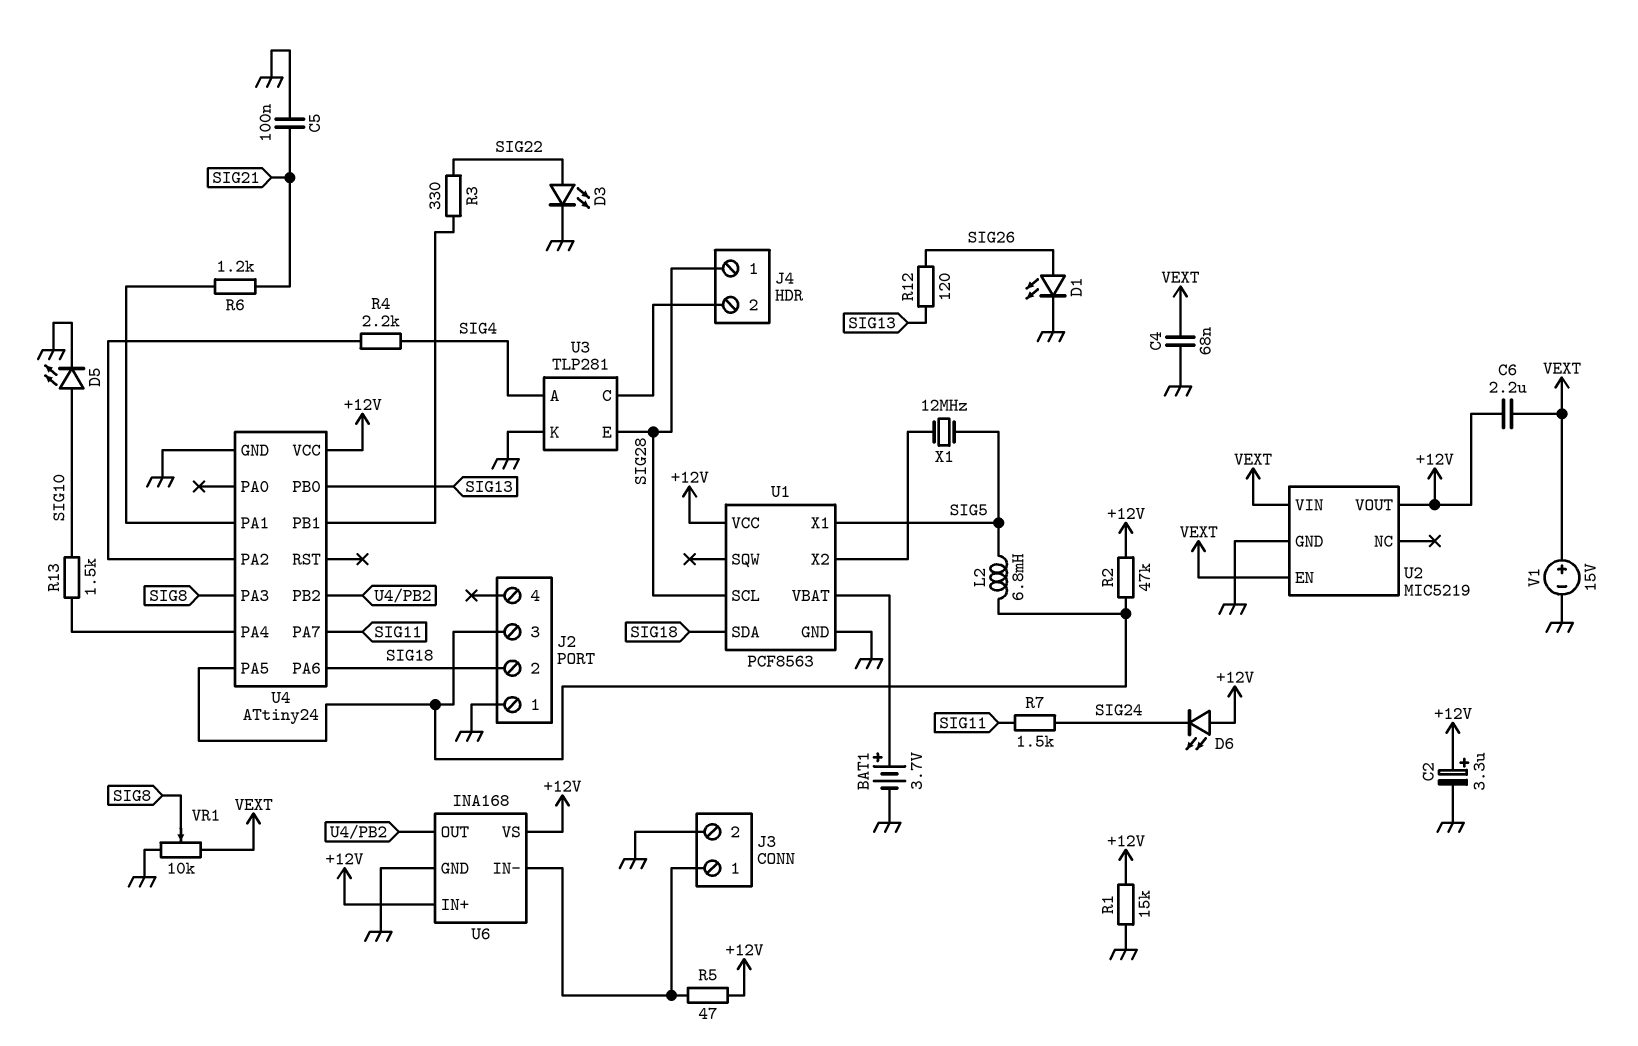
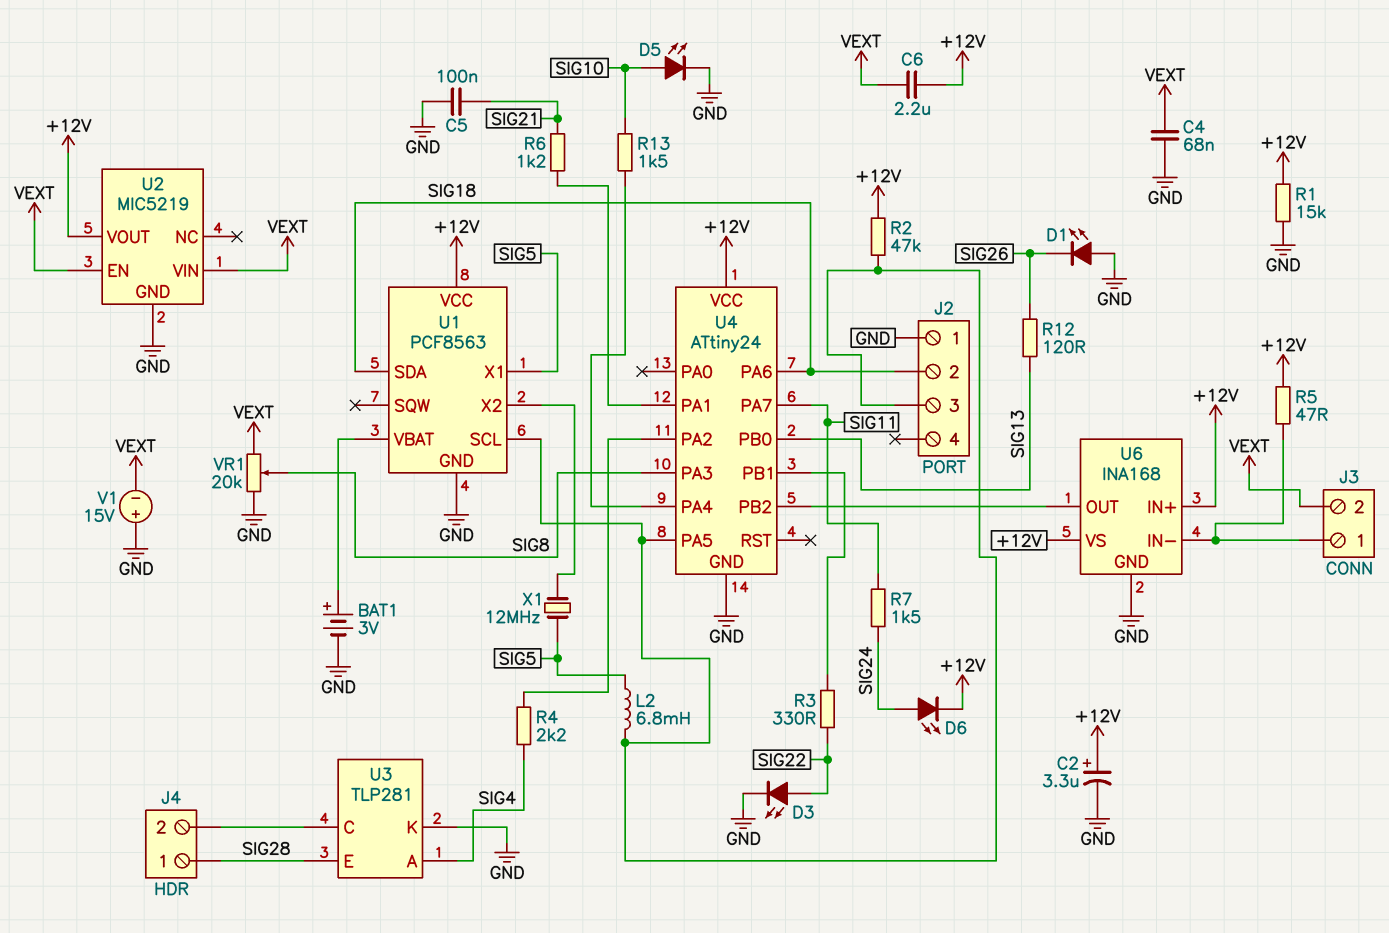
BAT1: 3.7V (plus U1/VBAT, minus GND) -> 3V (plus U1/VBAT, minus GND)
D1: LED (A SIG26, K GND) -> LED (A GND, K SIG26)
D6: LED (A +12V, K SIG24) -> LED (A SIG24, K +12V)
J3 pin 2: GND -> VEXT
U1 pin SCL: SIG28 -> J2/3
V1: 15V (plus VEXT, minus GND) -> 15V (plus GND, minus VEXT)
VR1: 10k (GND, VEXT, wiper SIG8) -> 20k (GND, VEXT, wiper SIG8)

